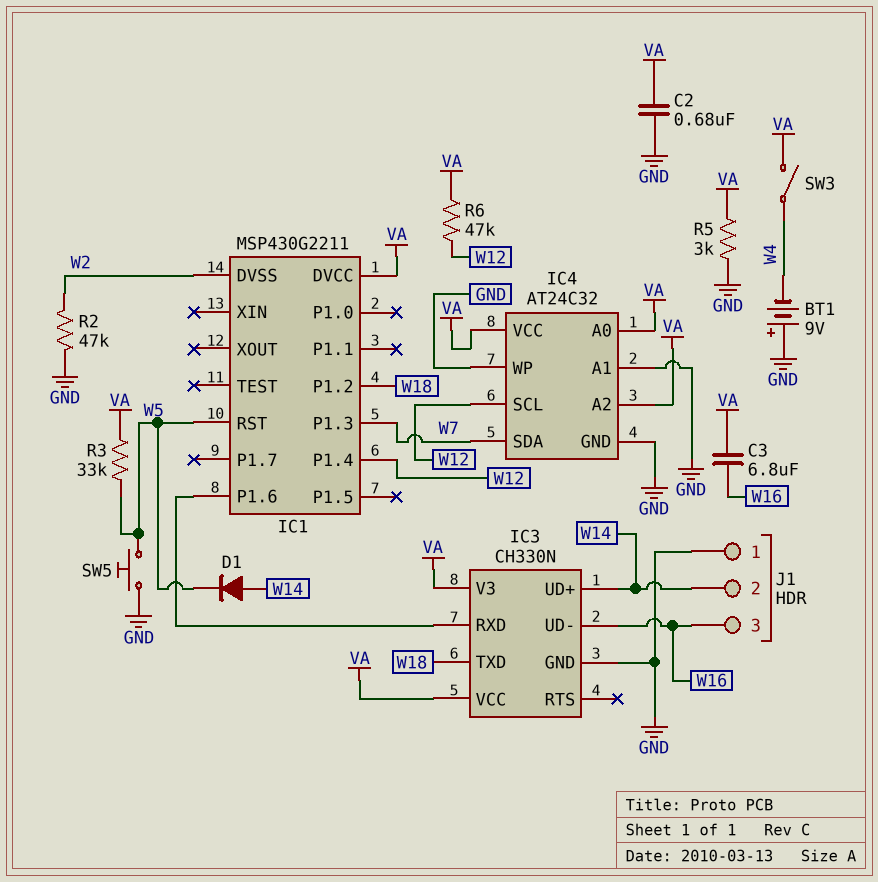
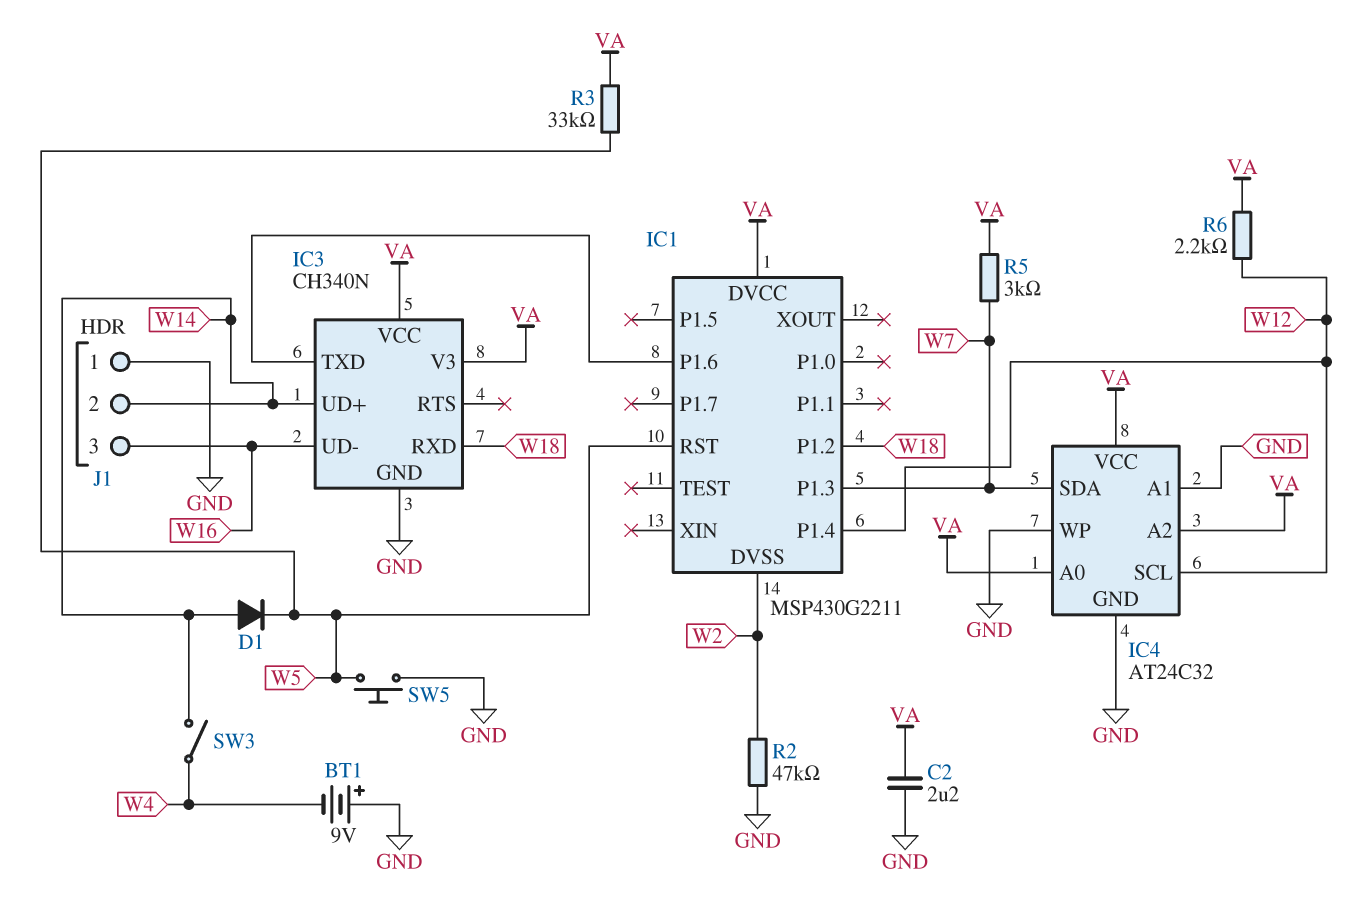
C2: 680nF (GND, VA) -> 2.2uF (GND, VA)
C3: 6.8uF (VA, W16) -> none
IC3: CH330N -> CH340N
IC3 pin RXD: IC1/P1.6 -> W18
IC3 pin TXD: W18 -> IC1/P1.6
R5: 3k (GND, VA) -> 3k (VA, W7)
R6: 47k (VA, W12) -> 2.2k (VA, W12)
SW3: switch (VA, W4) -> switch (W4, W14)

